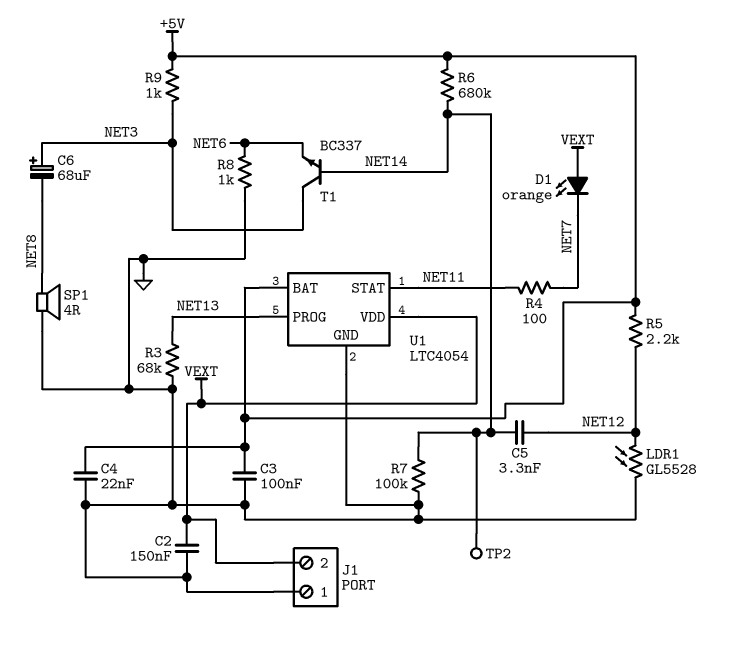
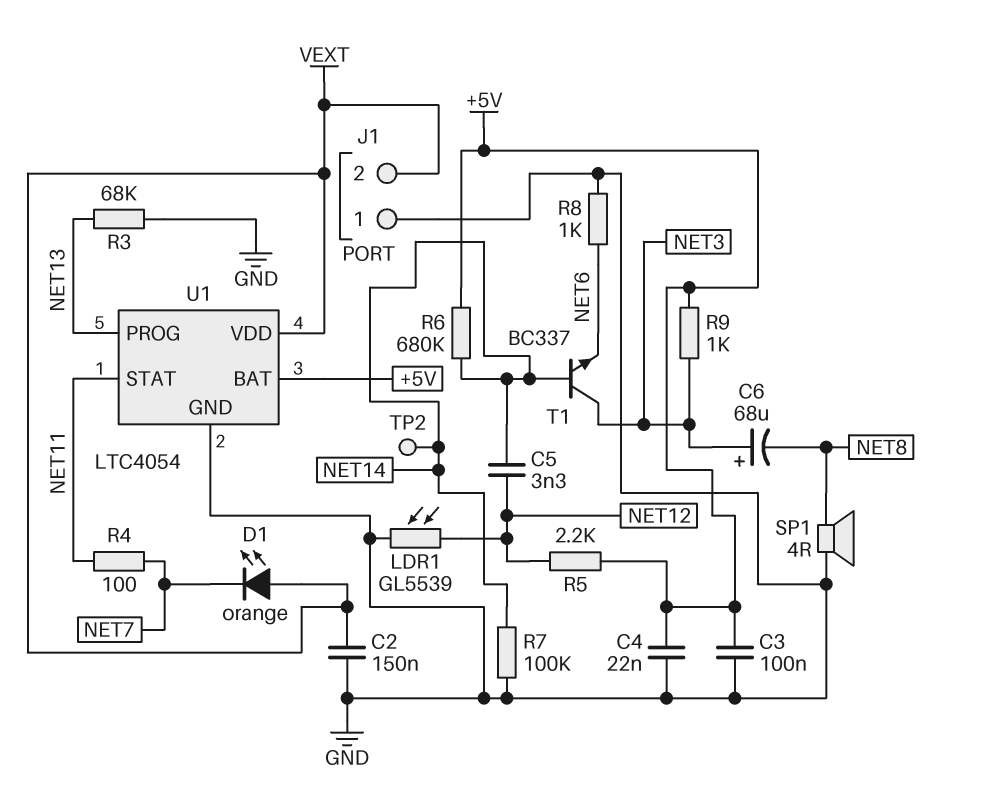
LDR1: GL5528 (GND, NET12) -> GL5539 (GND, NET12)

